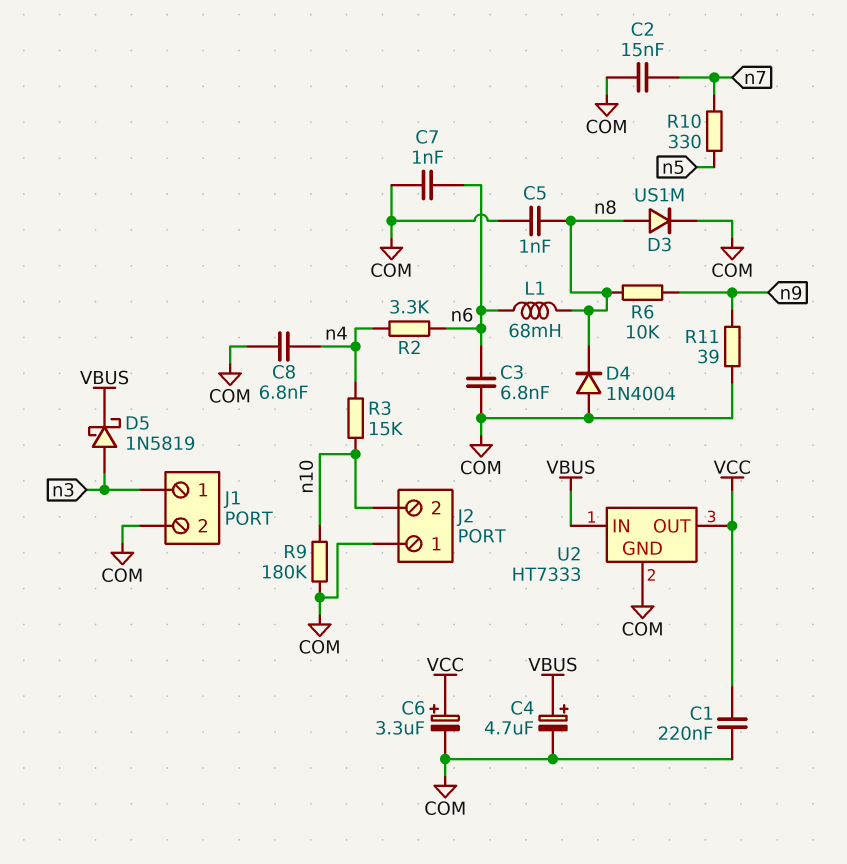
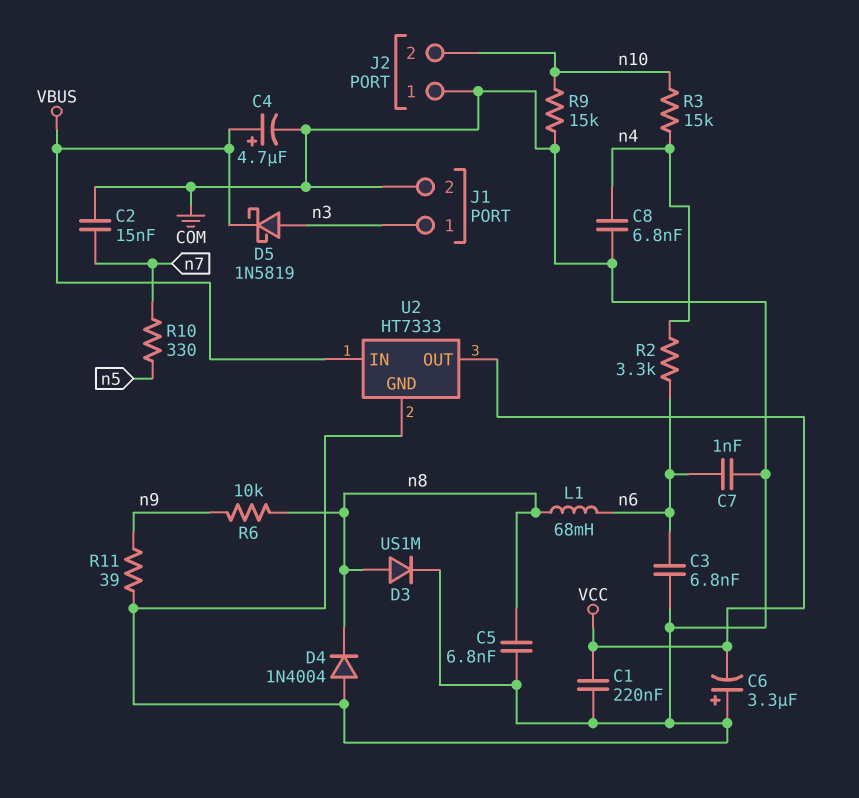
C5: 1nF (COM, n8) -> 6.8nF (COM, n8)
C6: 3.3uF (plus VCC, minus COM) -> 3.3uF (plus COM, minus VCC)
R9: 180k (COM, n10) -> 15k (COM, n10)

